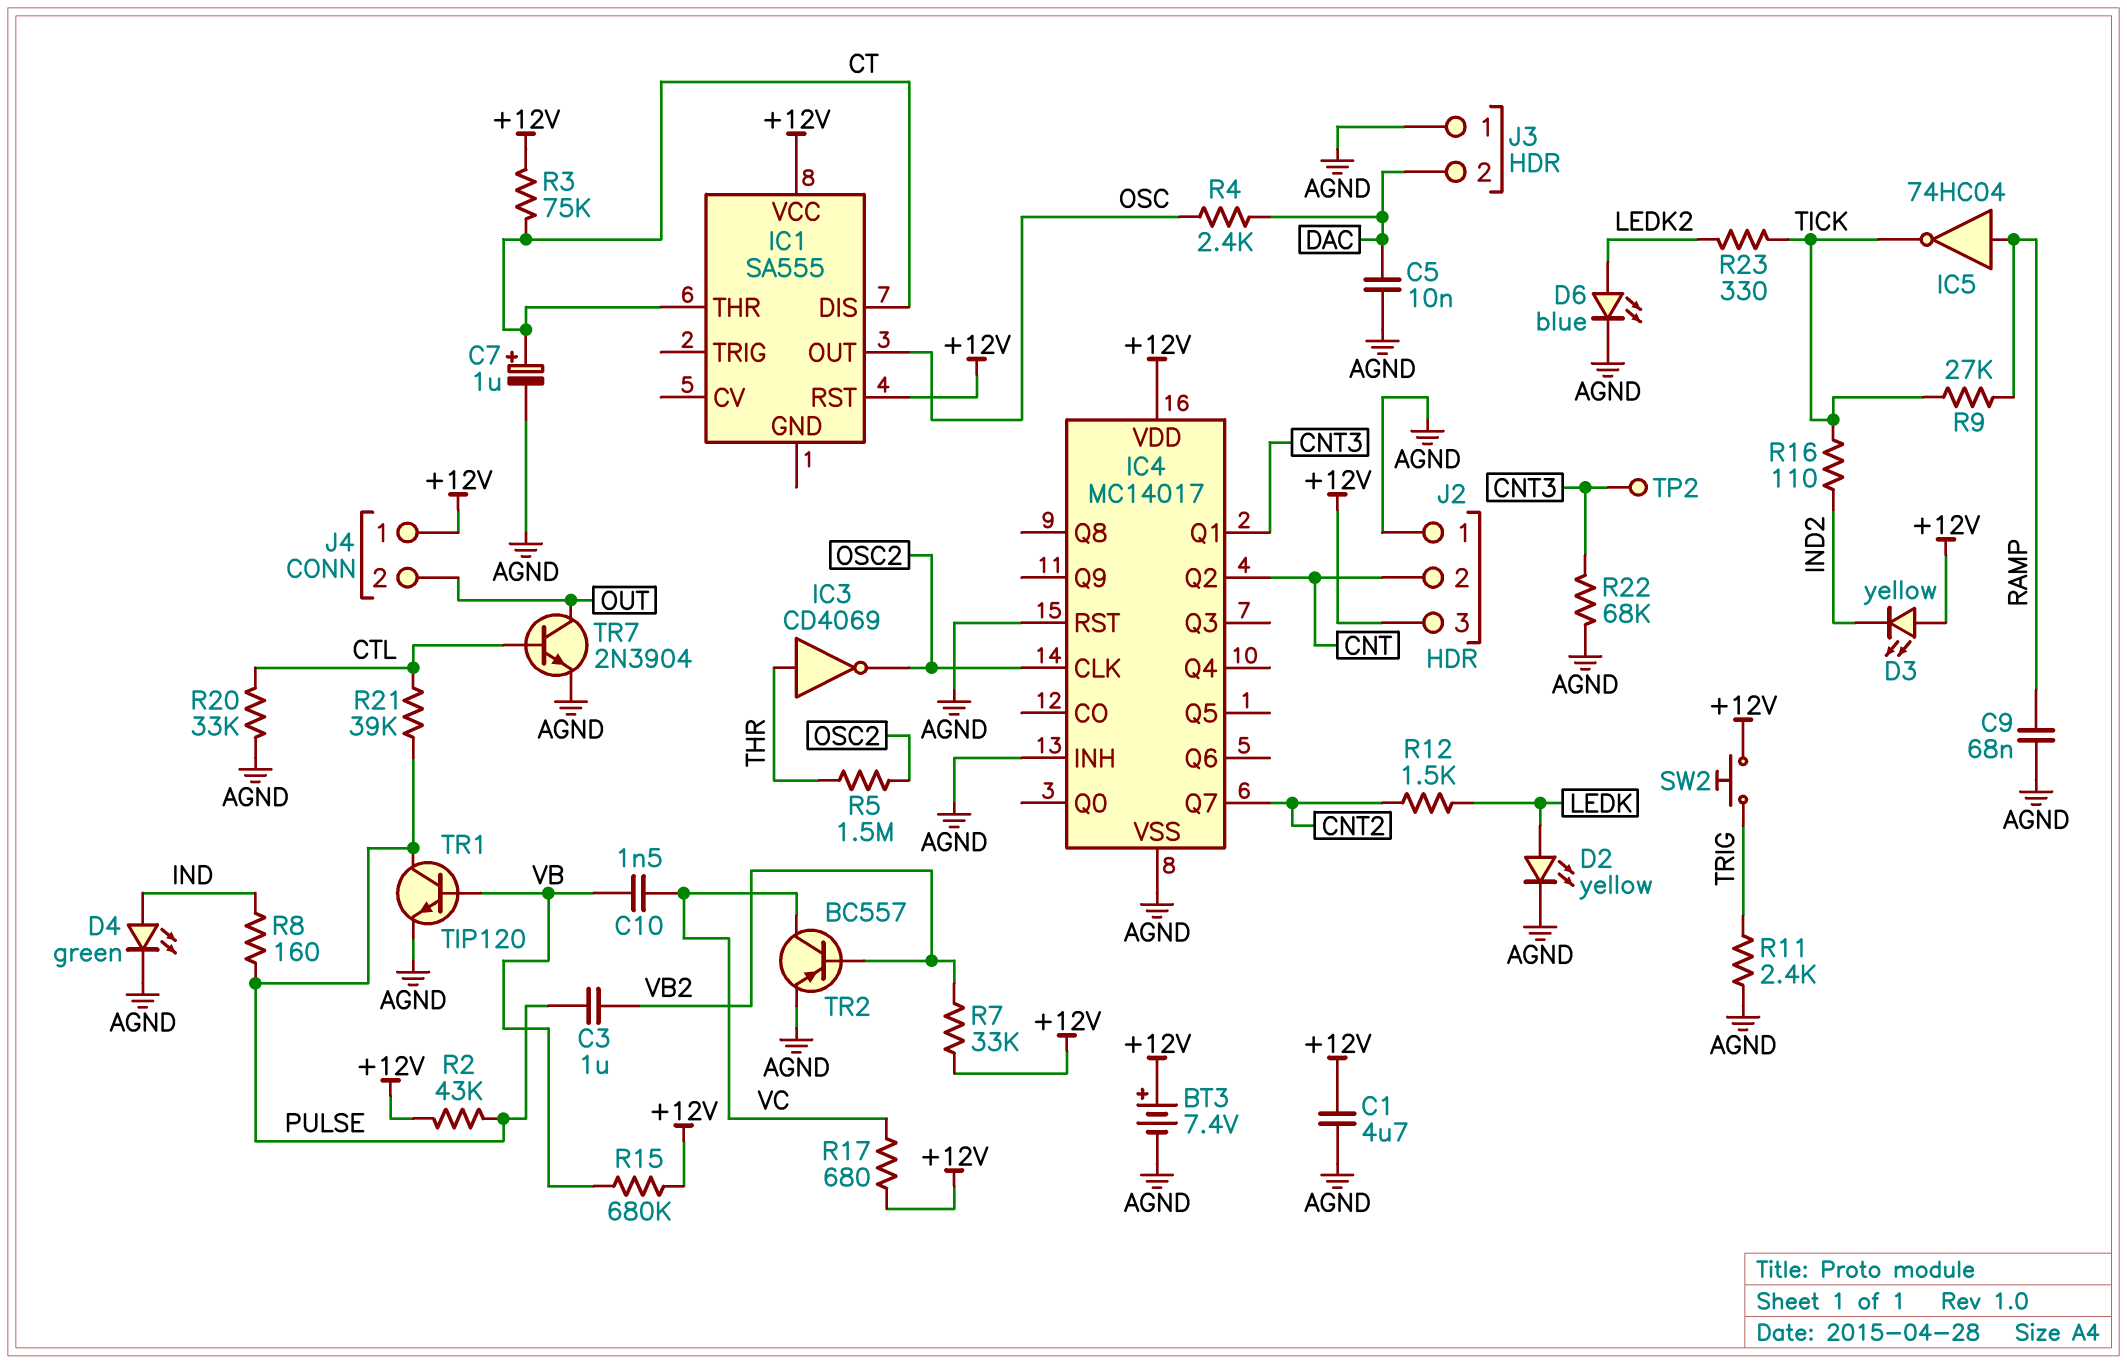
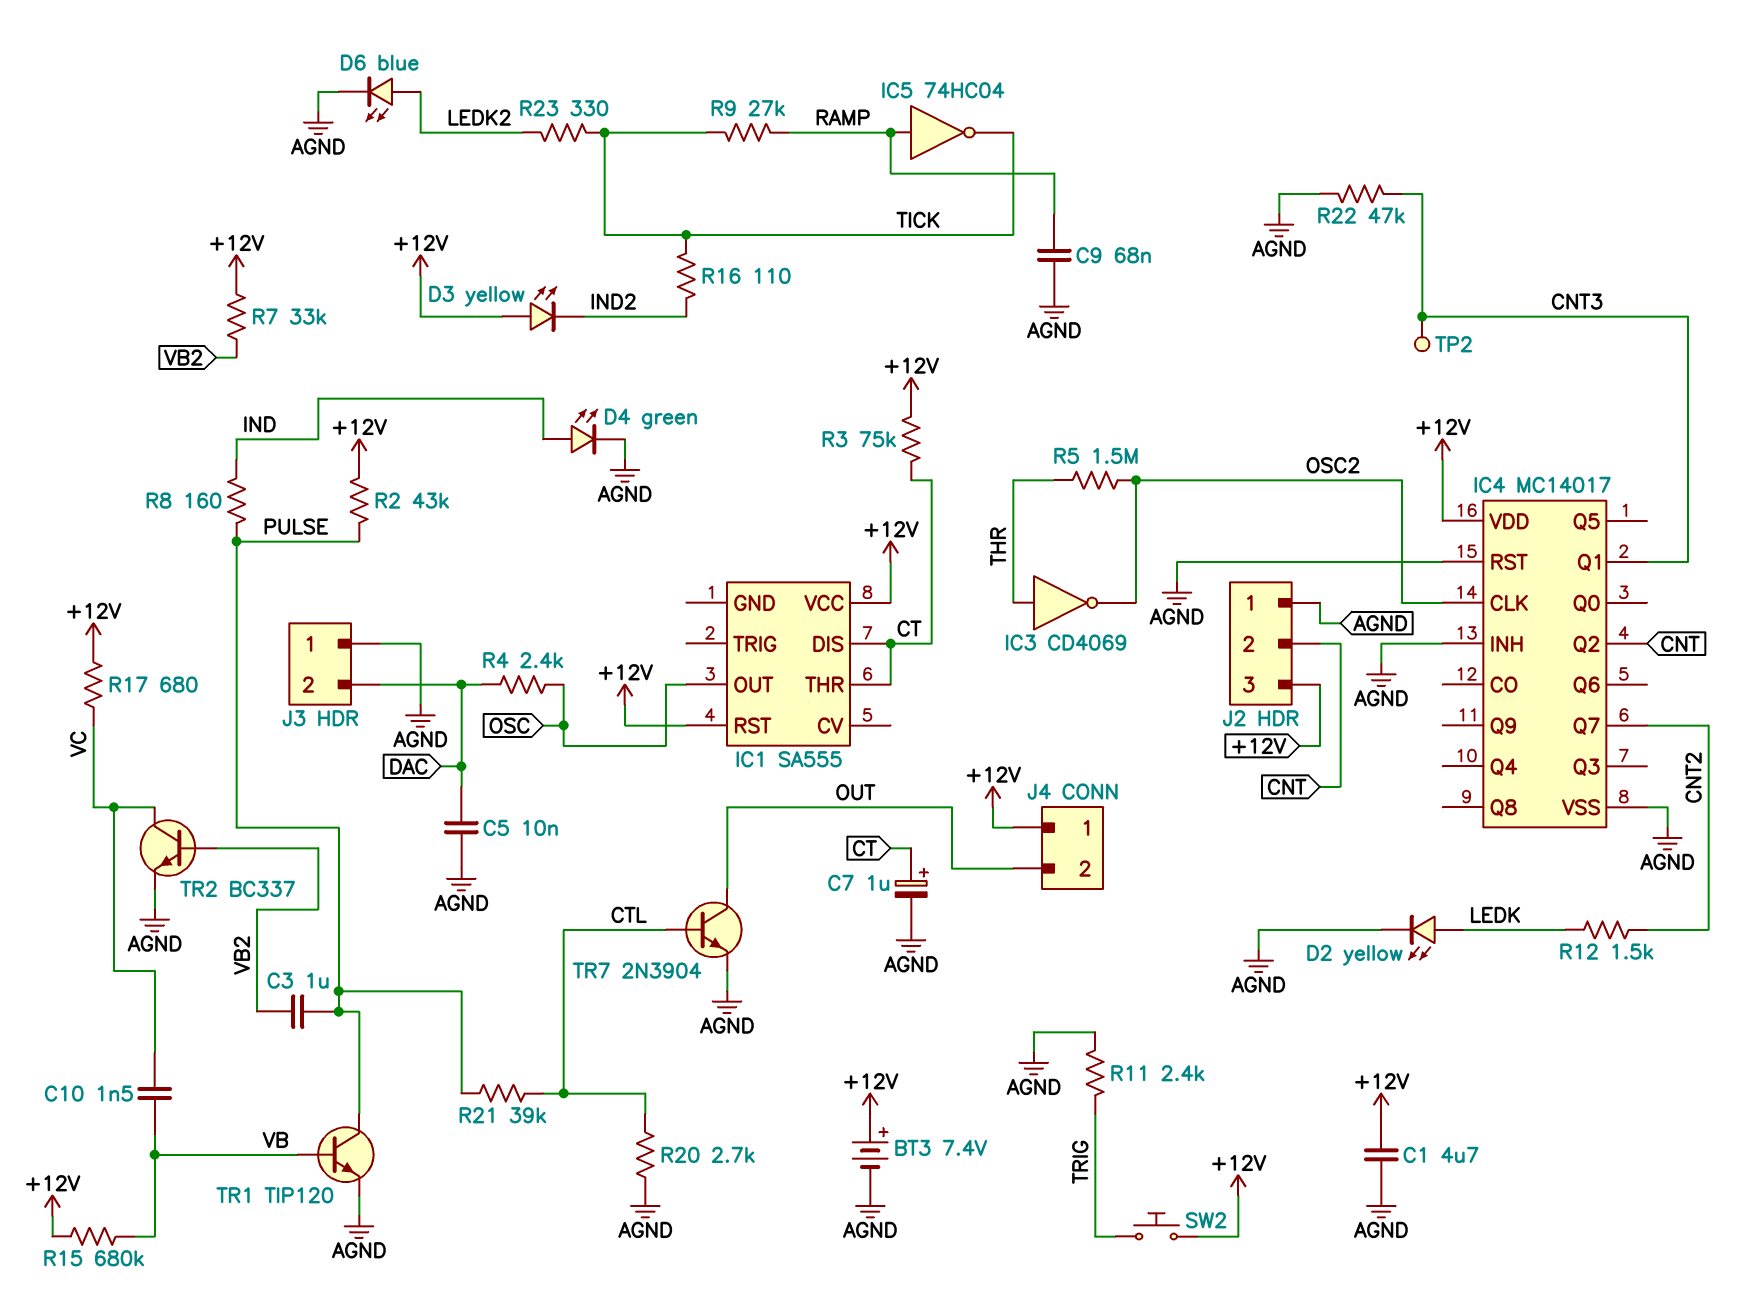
R20: 33k (AGND, CTL) -> 2.7k (AGND, CTL)
R22: 68k (AGND, CNT3) -> 47k (AGND, CNT3)
TR2: PNP BC557 (B VB2, C VC, E AGND) -> NPN BC337 (B VB2, C VC, E AGND)

